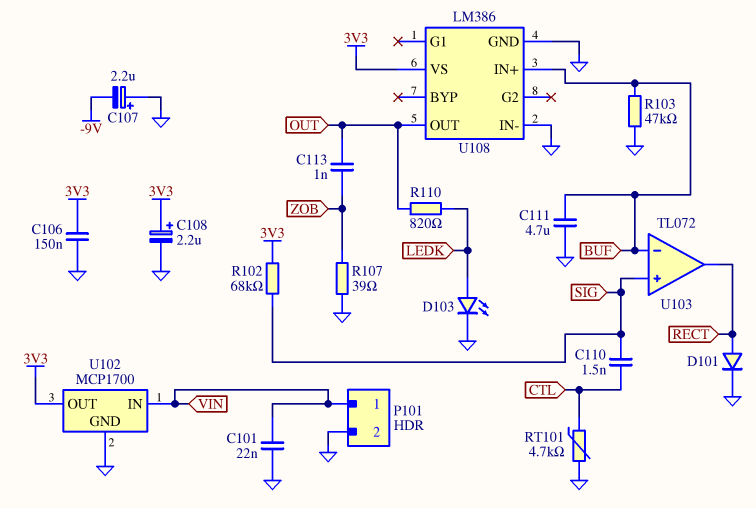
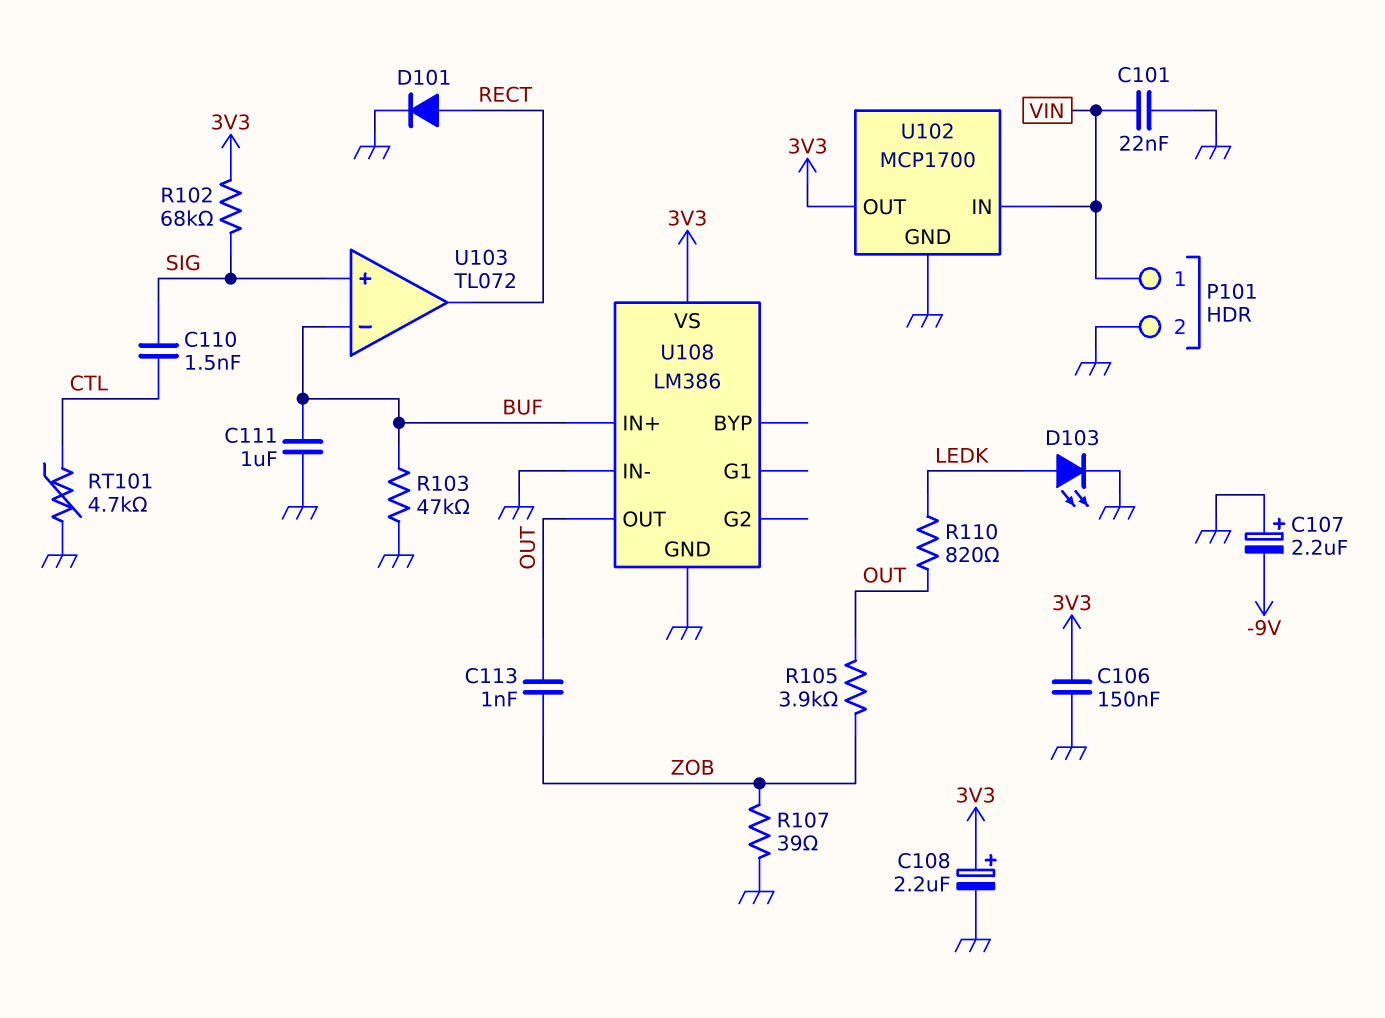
C111: 4.7uF (BUF, GND) -> 1uF (BUF, GND)
R105: none -> 3.9k (OUT, ZOB)

